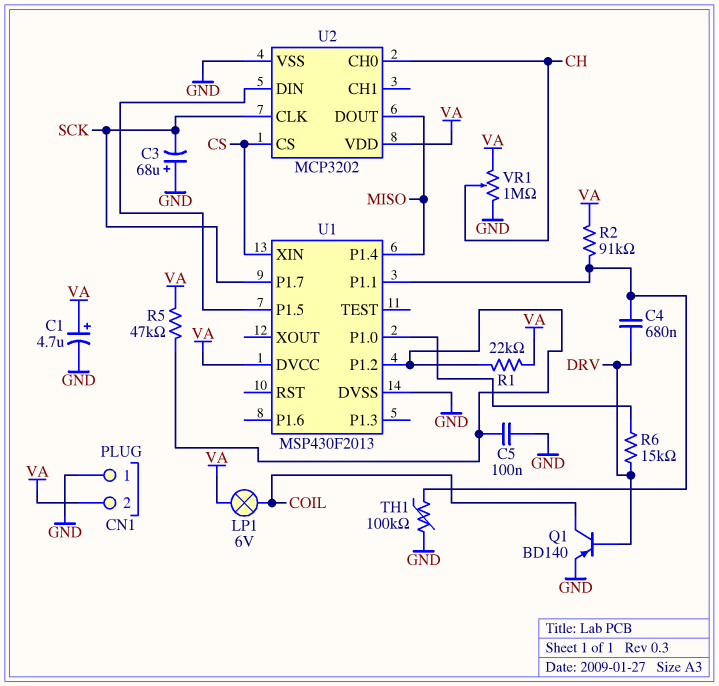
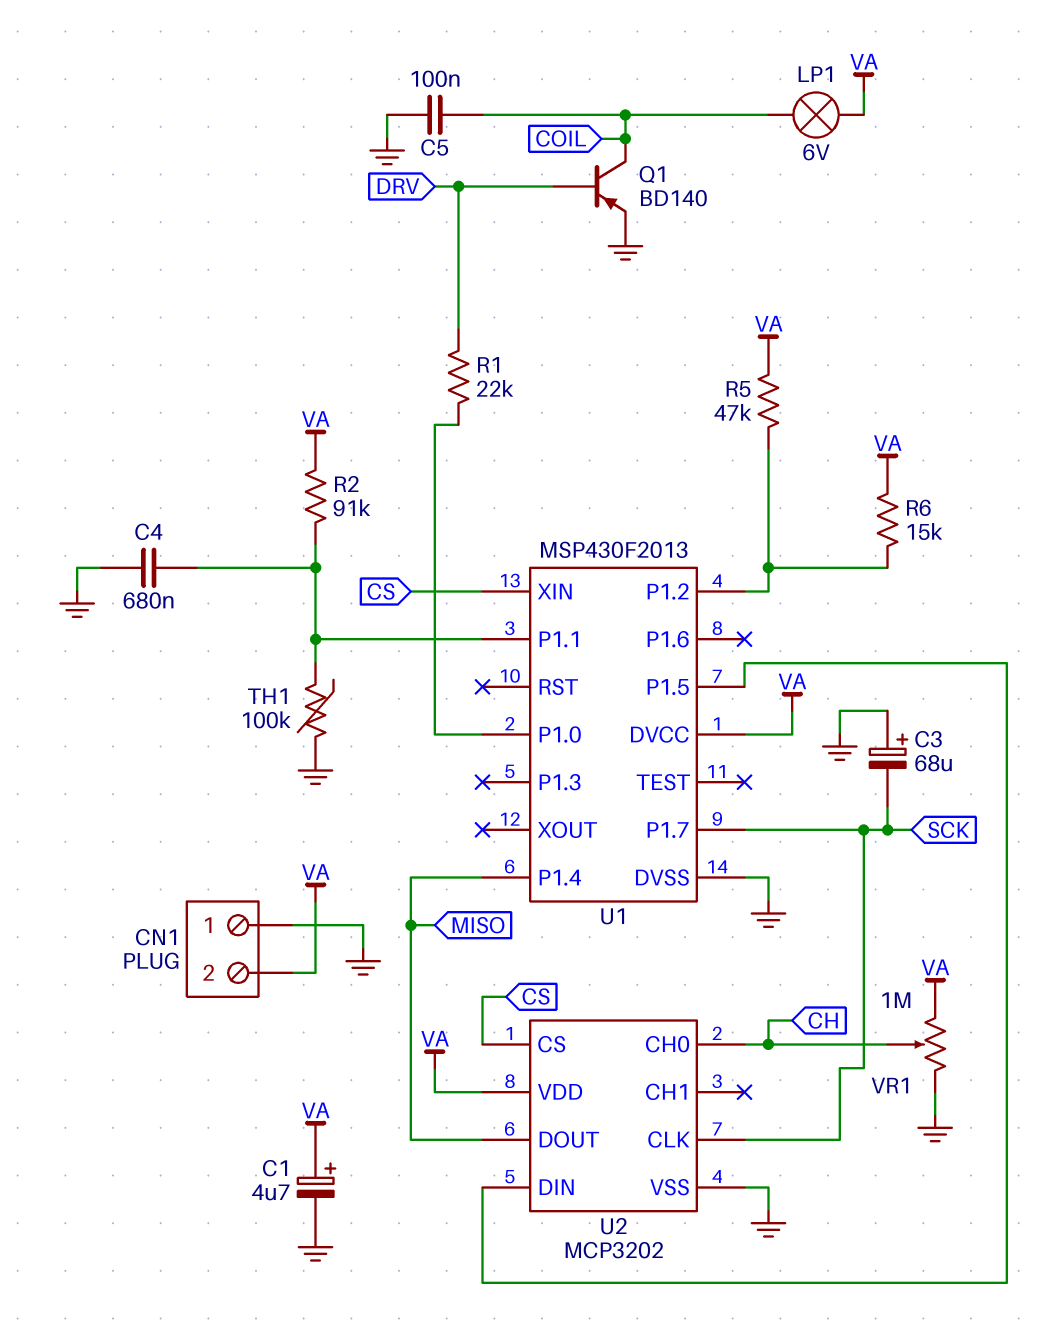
C4: 680nF (DRV, U1/P1.1) -> 680nF (GND, U1/P1.1)
C5: 100nF (GND, U1/P1.2) -> 100nF (COIL, GND)
R1: 22k (U1/P1.2, VA) -> 22k (DRV, U1/P1.0)
R6: 15k (DRV, U1/P1.0) -> 15k (U1/P1.2, VA)

